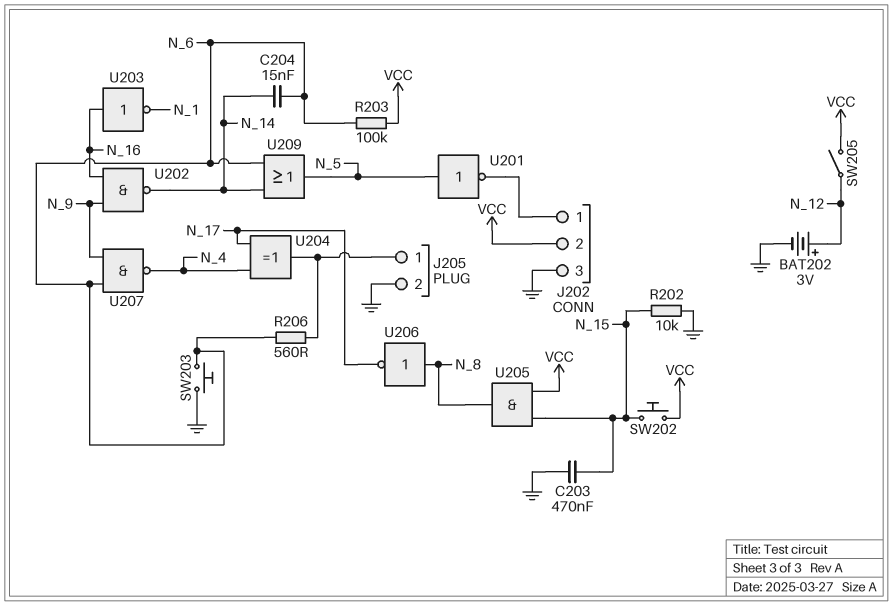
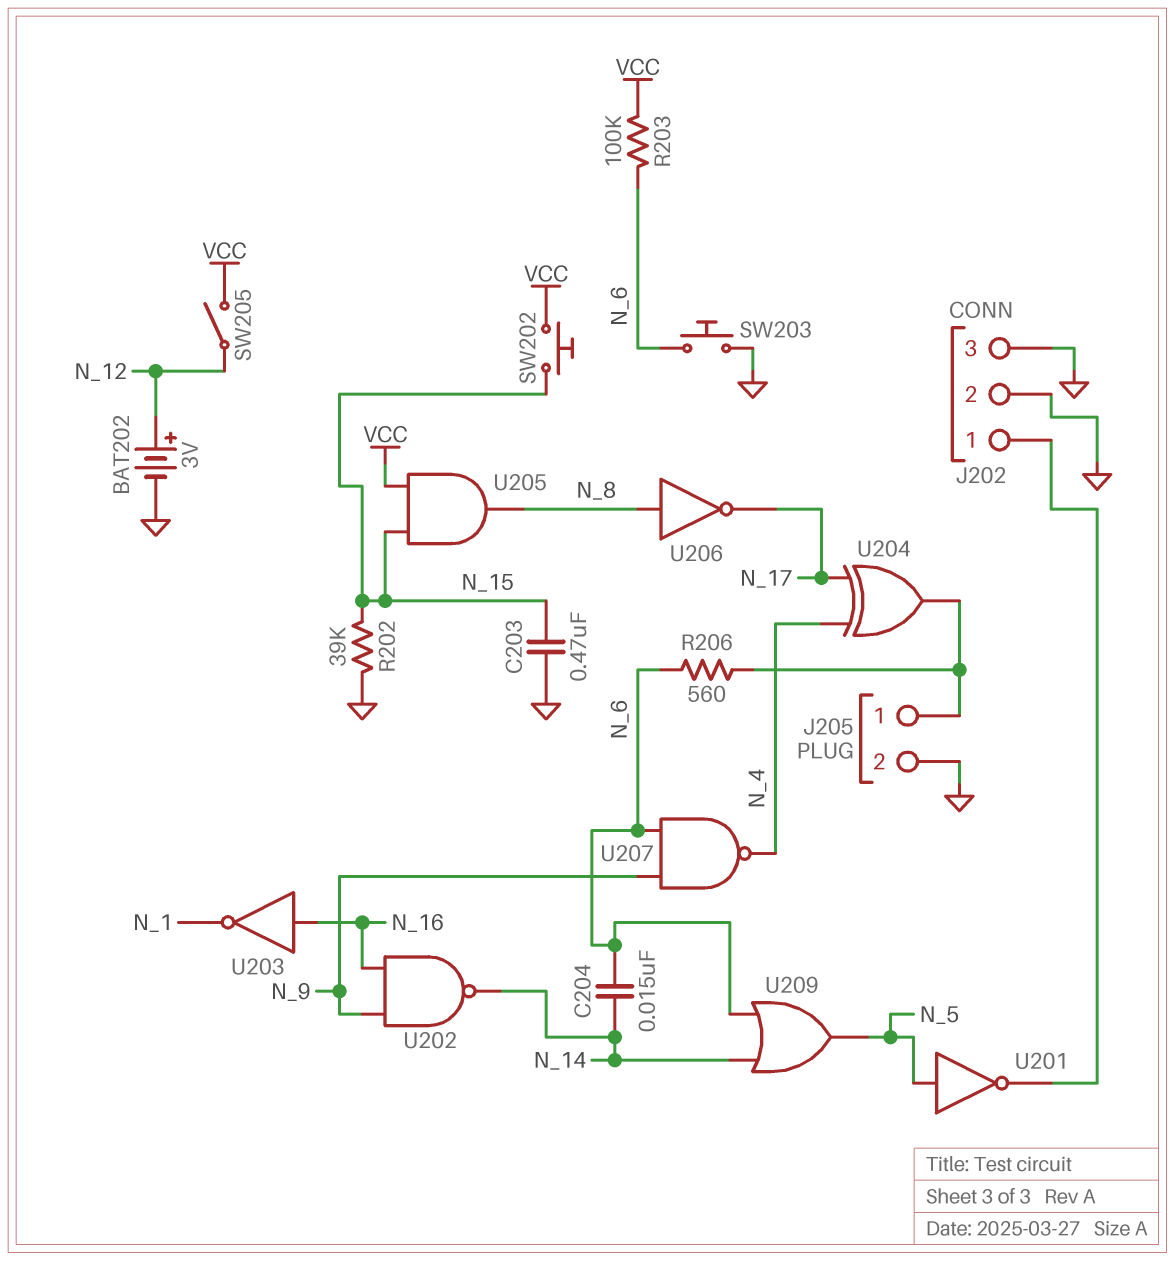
J202 pin 2: VCC -> GND
R202: 10k (GND, N_15) -> 39k (GND, N_15)

